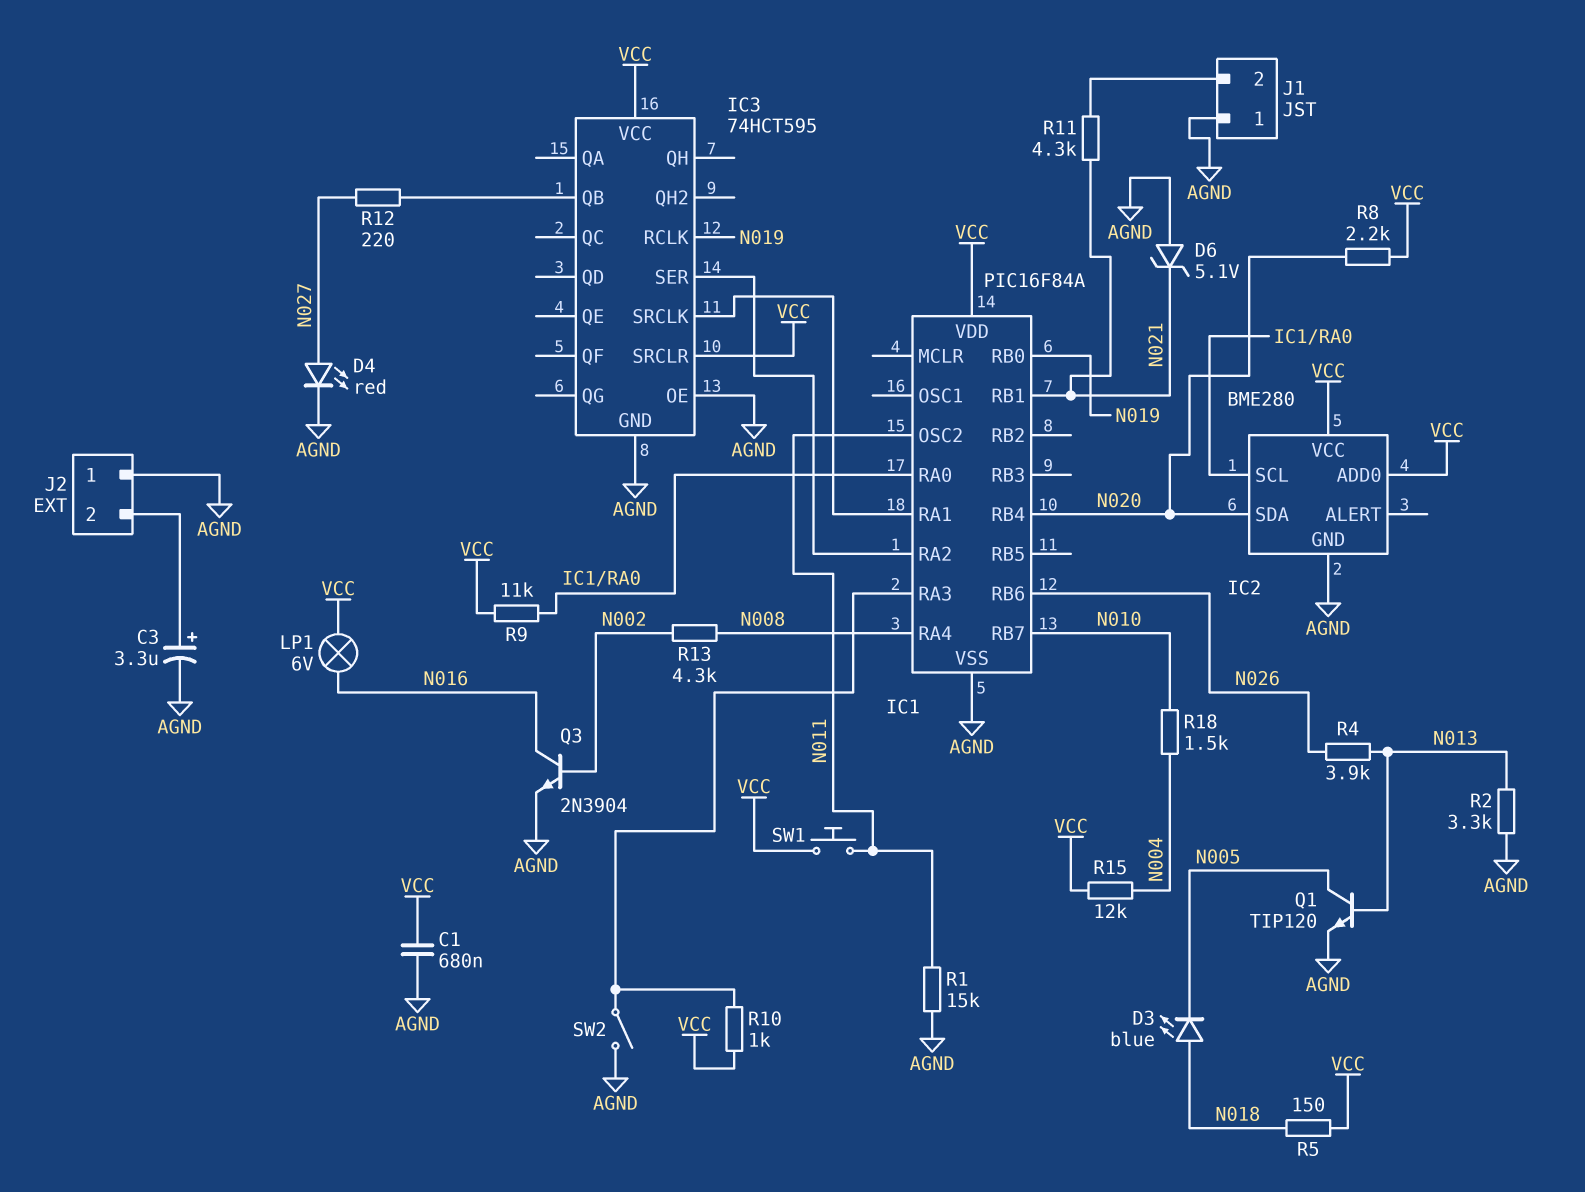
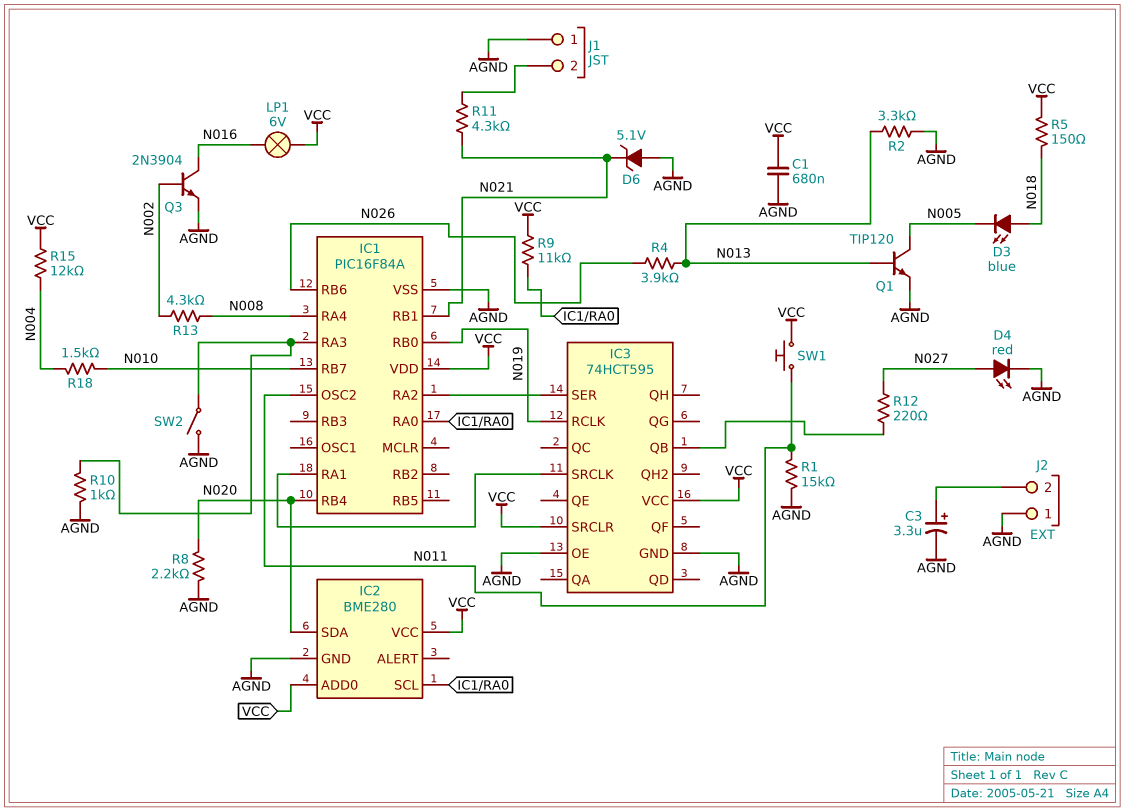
R8: 2.2k (N020, VCC) -> 2.2k (AGND, N020)
R10: 1k (IC1/RA3, VCC) -> 1k (AGND, IC1/RA3)

